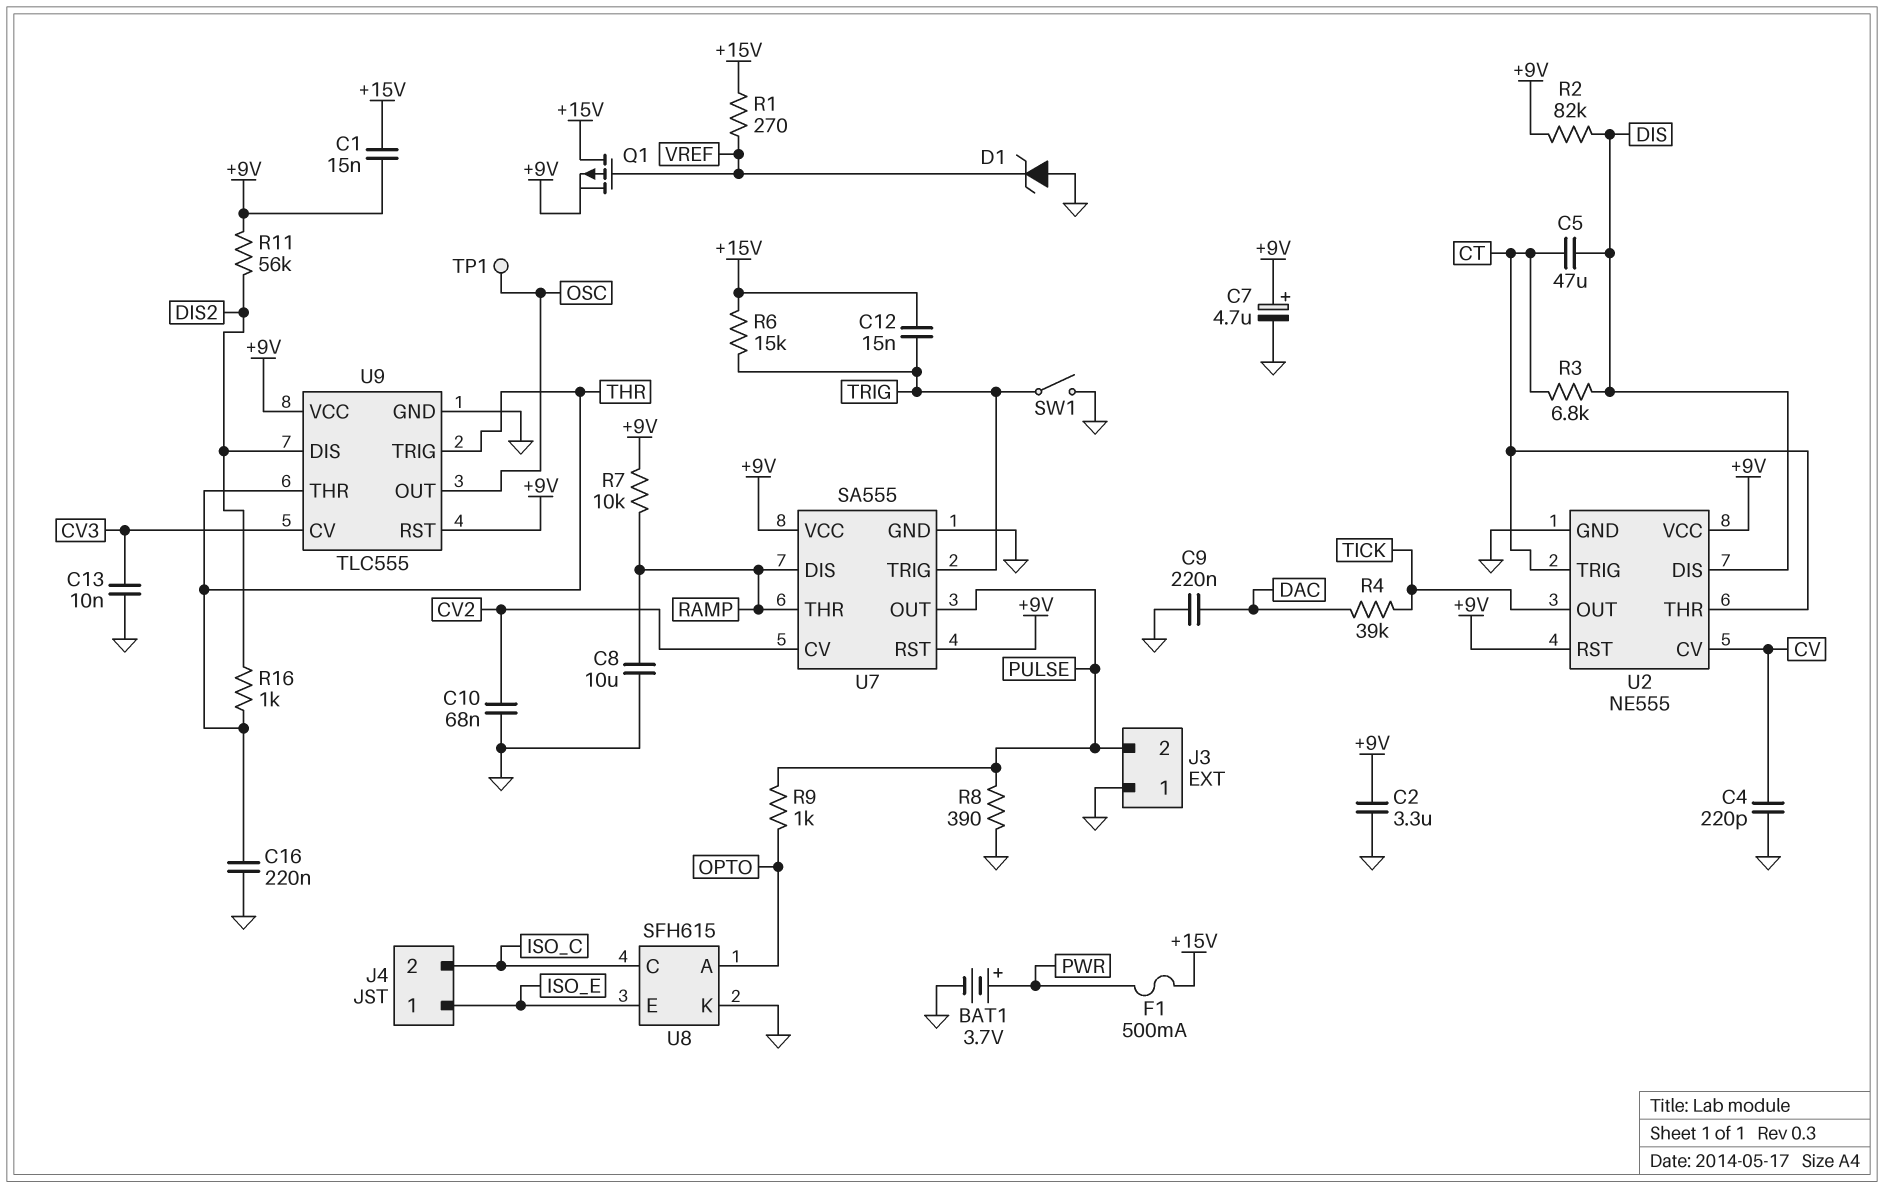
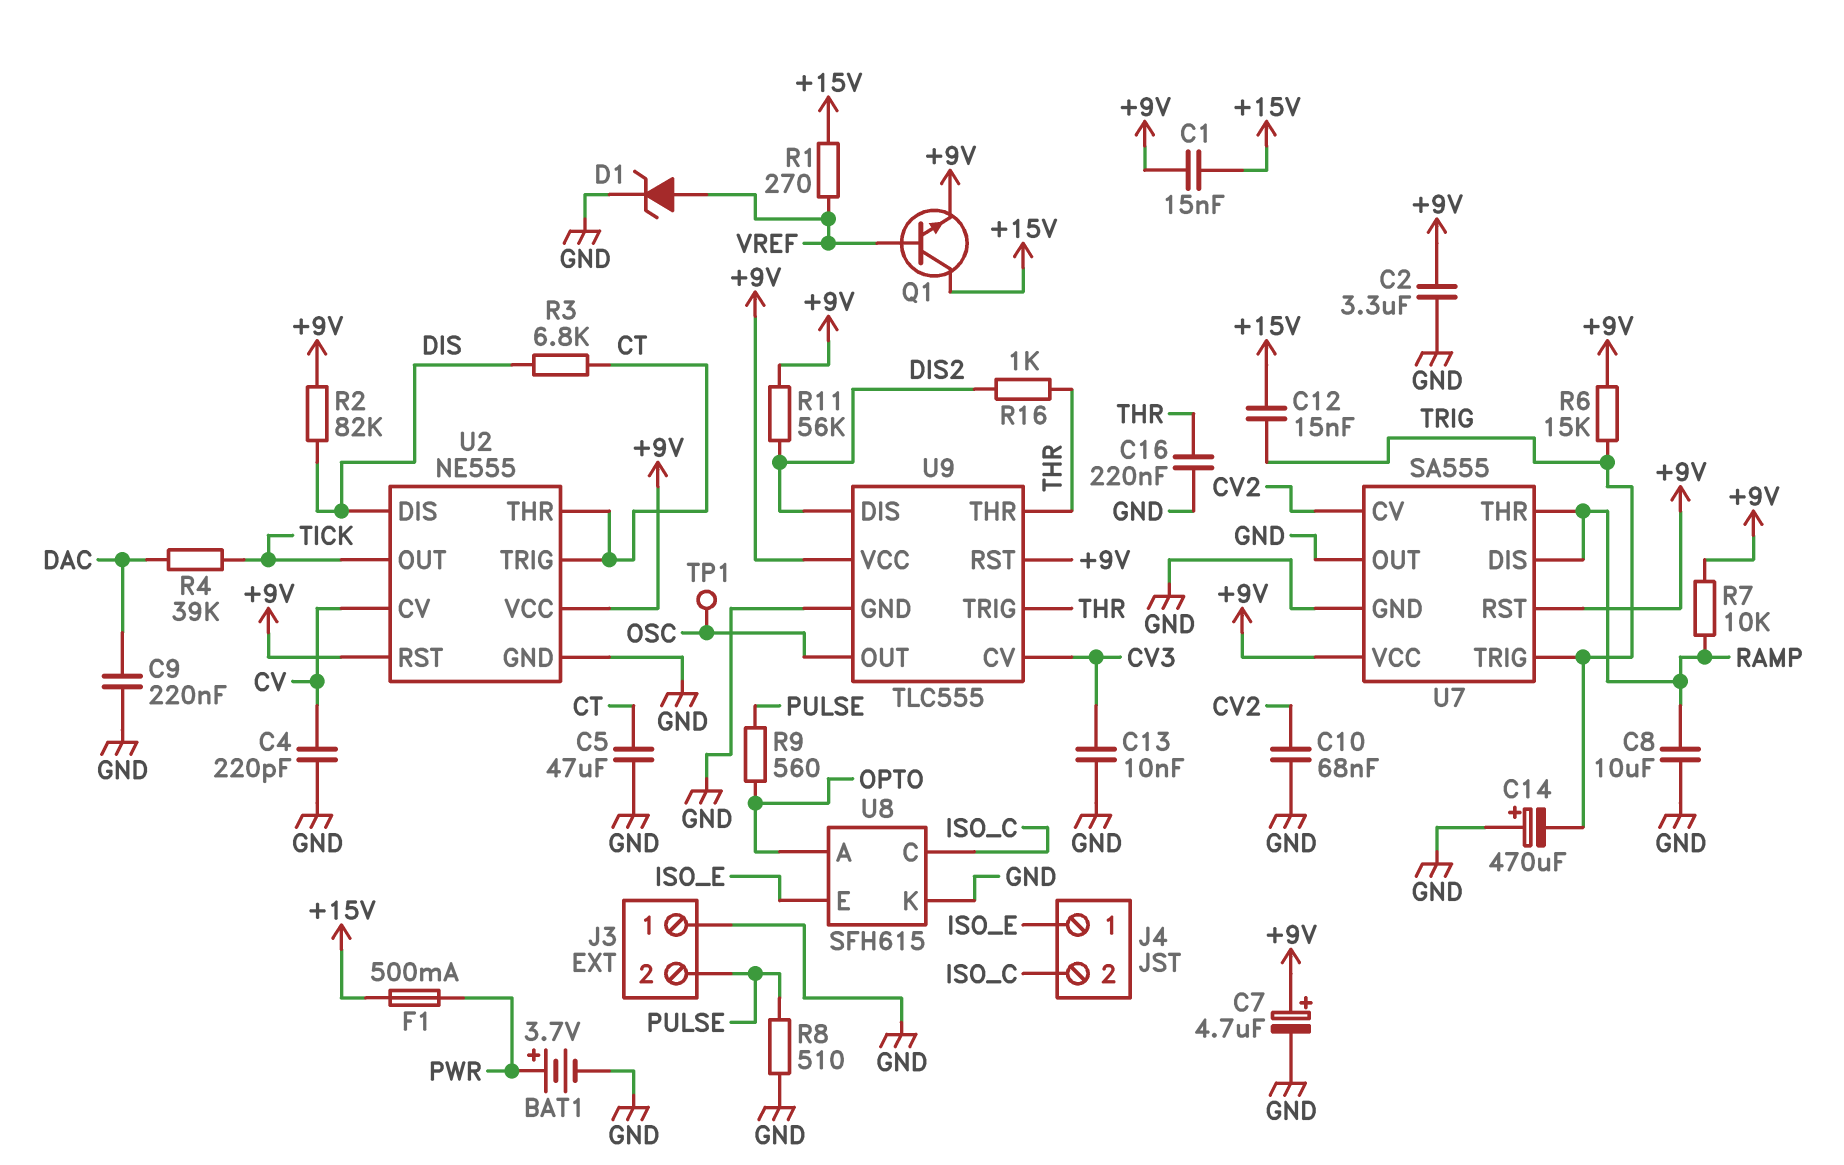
C5: 47uF (CT, DIS) -> 47uF (CT, GND)
C14: none -> 470uF (plus GND, minus TRIG)
D1: zener (A GND, K VREF) -> zener (A VREF, K GND)
Q1: PMOS (G VREF, D +15V, S +9V) -> NPN (B VREF, C +15V, E +9V)
R6: 15k (+15V, TRIG) -> 15k (+9V, TRIG)
R8: 390 (GND, PULSE) -> 510 (GND, PULSE)
R9: 1k (OPTO, PULSE) -> 560 (OPTO, PULSE)
SW1: switch (GND, TRIG) -> none
U7 pin OUT: PULSE -> GND

